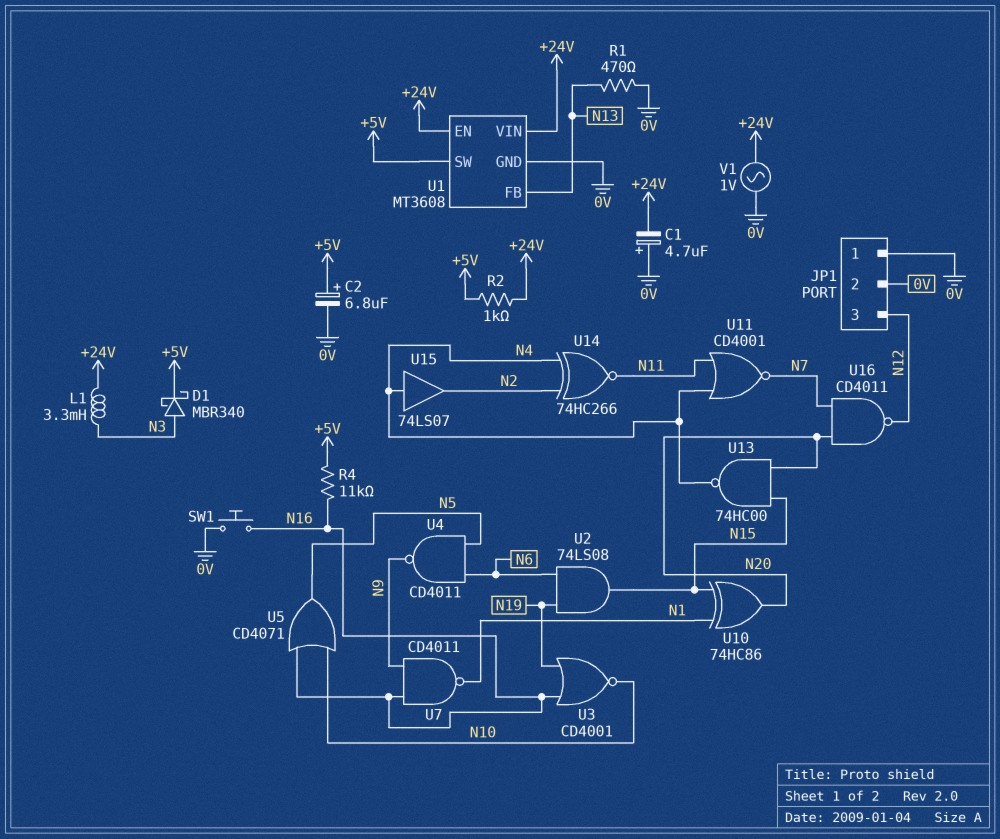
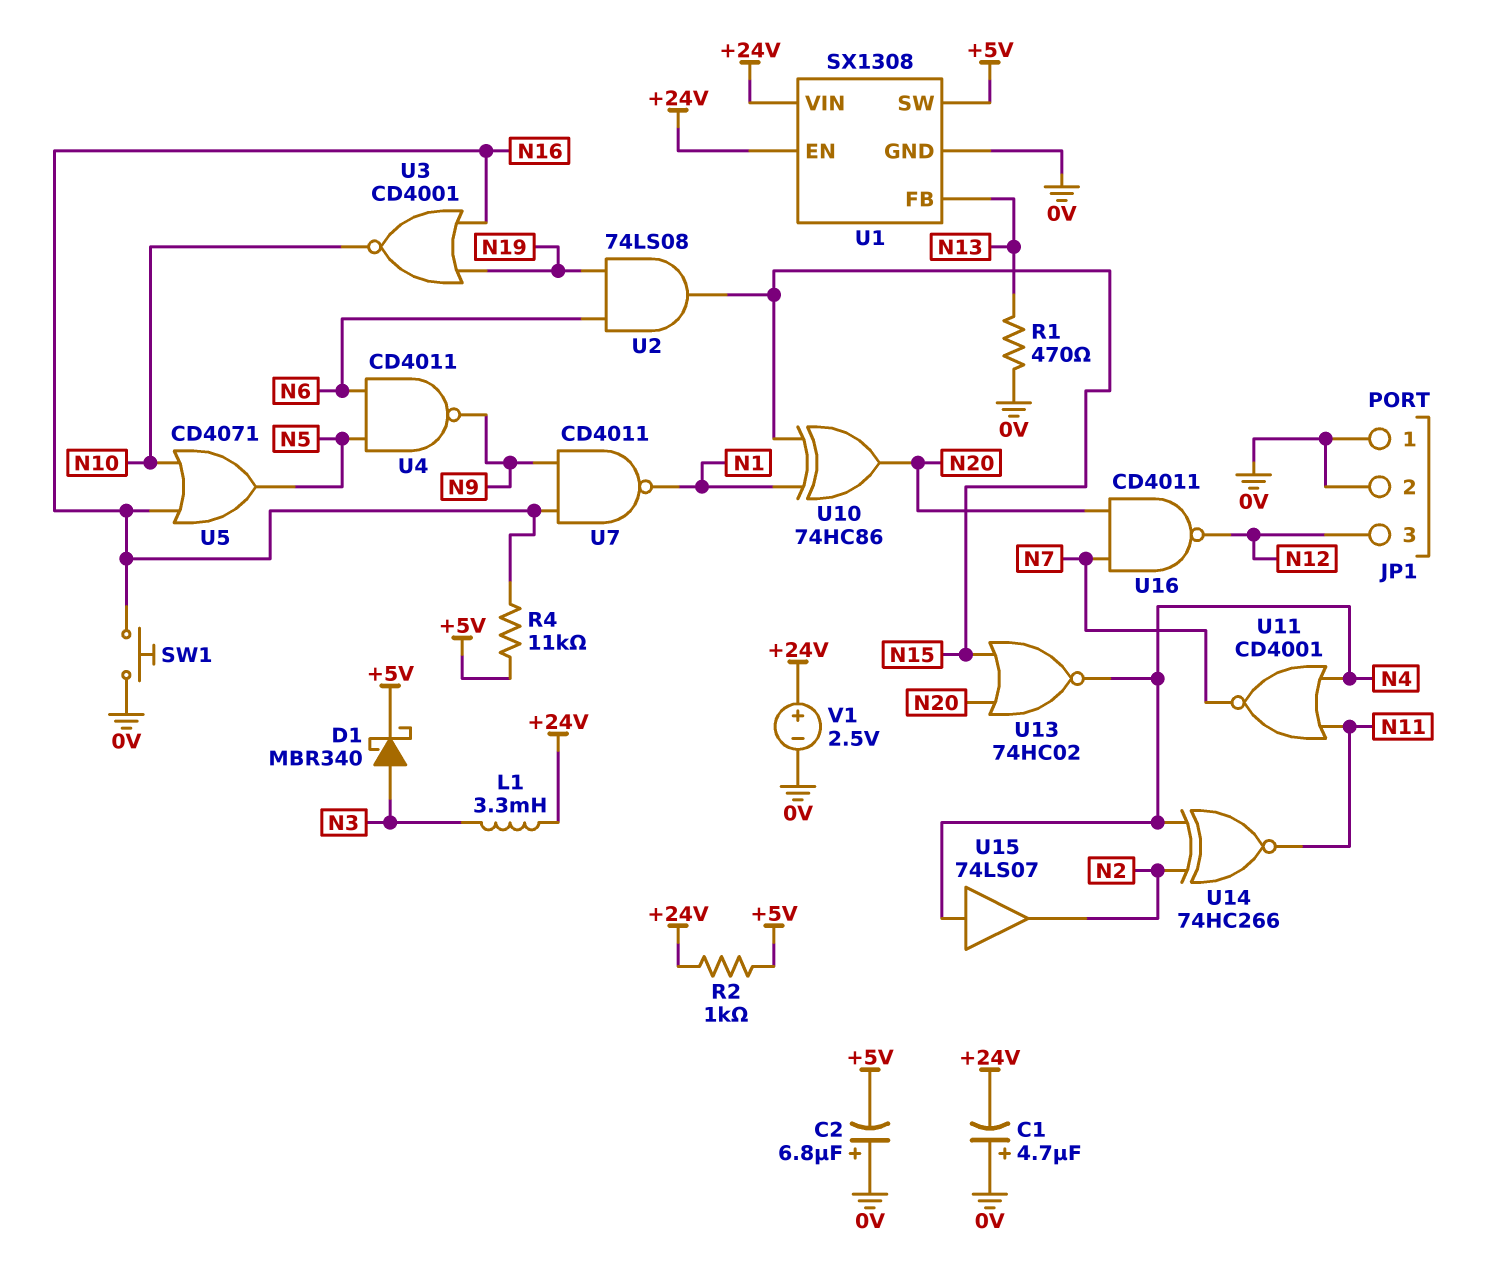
C2: 6.8uF (plus +5V, minus 0V) -> 6.8uF (plus 0V, minus +5V)
U1: MT3608 -> SX1308
U13: NAND 74HC00 (in N15, in N20, out N4) -> NOR 74HC02 (in N15, in N20, out N4)
V1: AC 1V (+24V, 0V) -> 2.5V (plus +24V, minus 0V)

